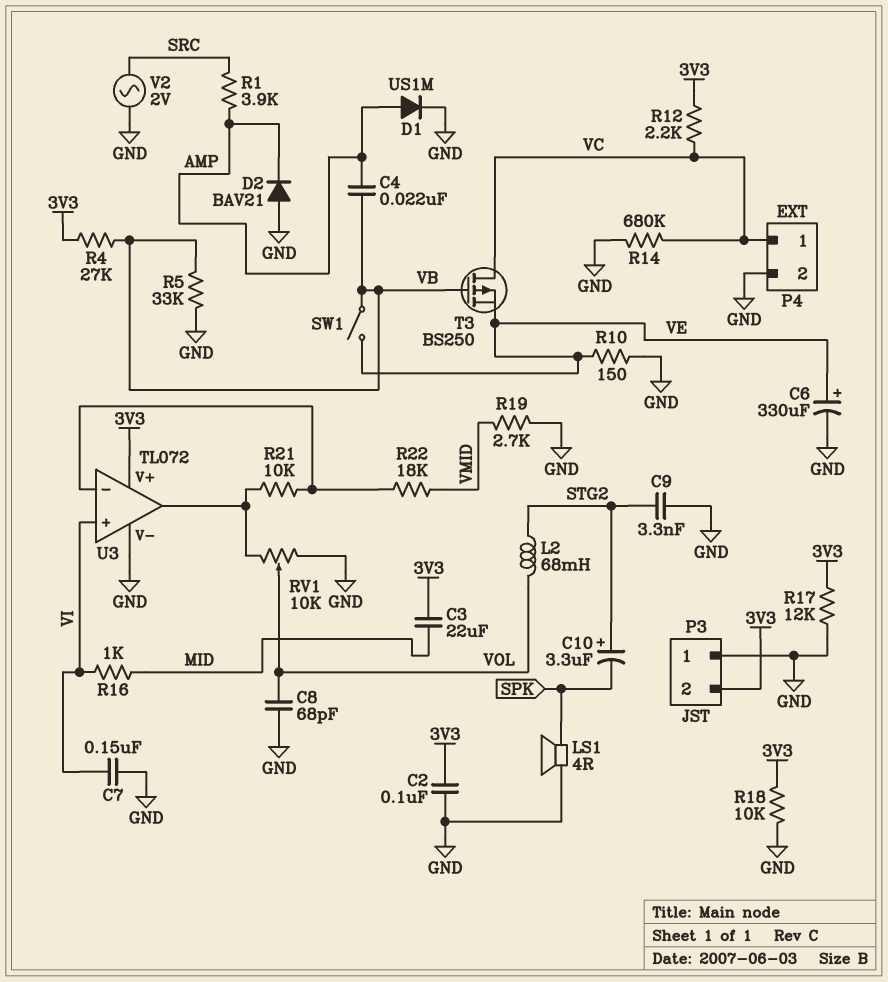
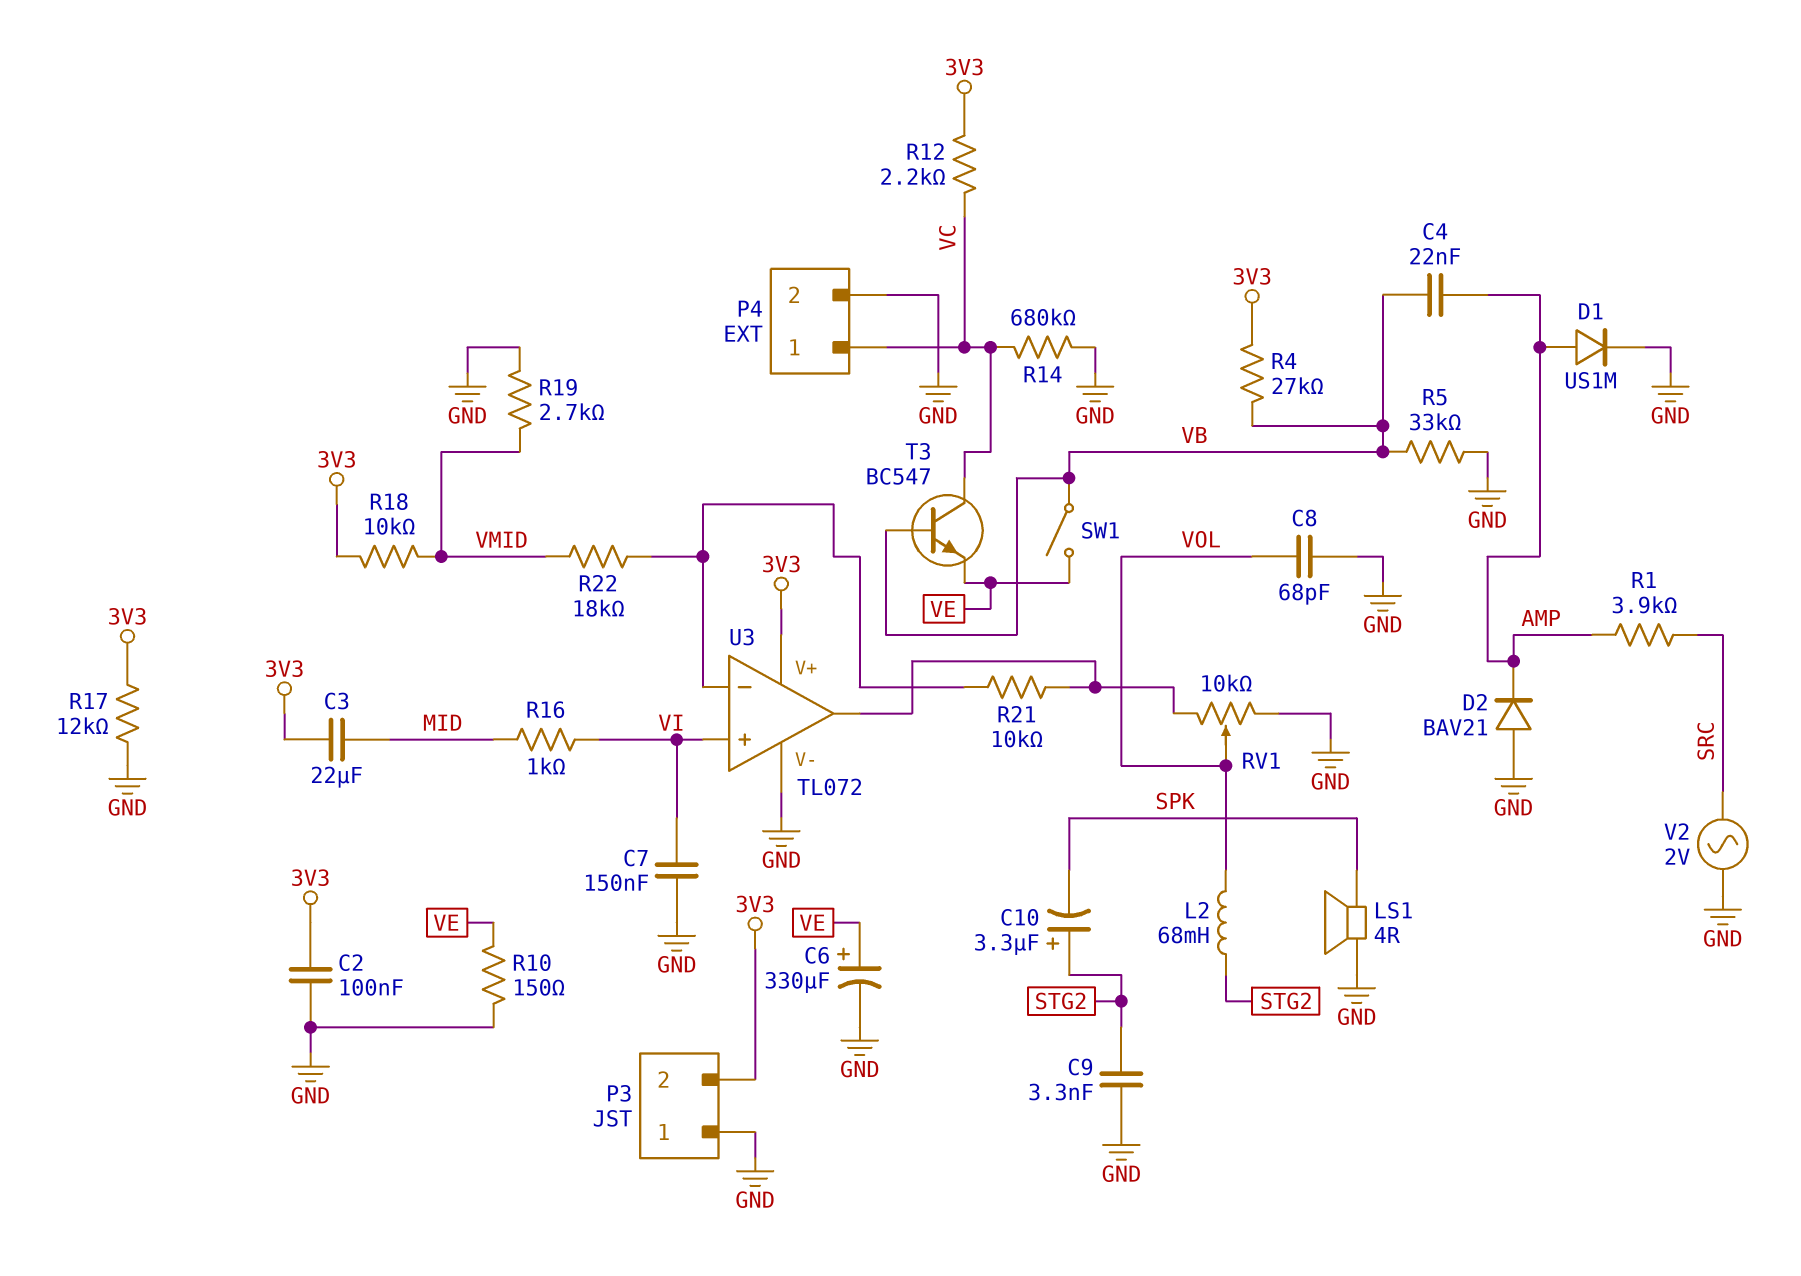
R18: 10k (3V3, GND) -> 10k (3V3, VMID)
T3: PMOS BS250 (G VB, D VC, S VE) -> NPN BC547 (B VB, C VC, E VE)

